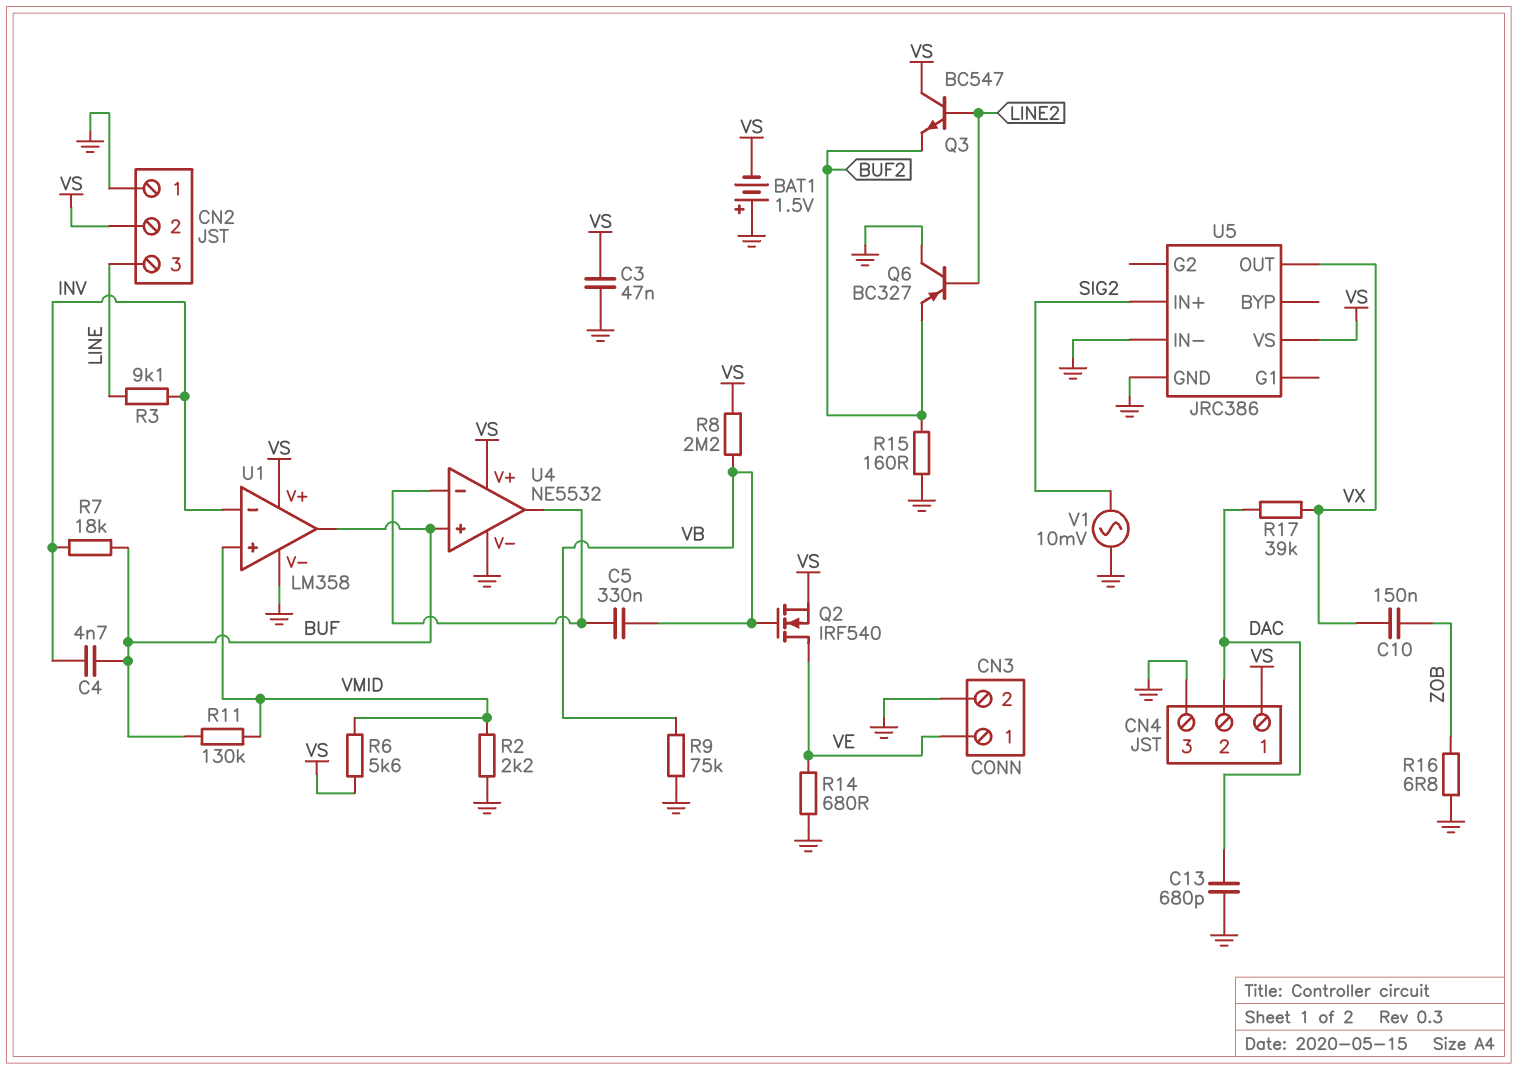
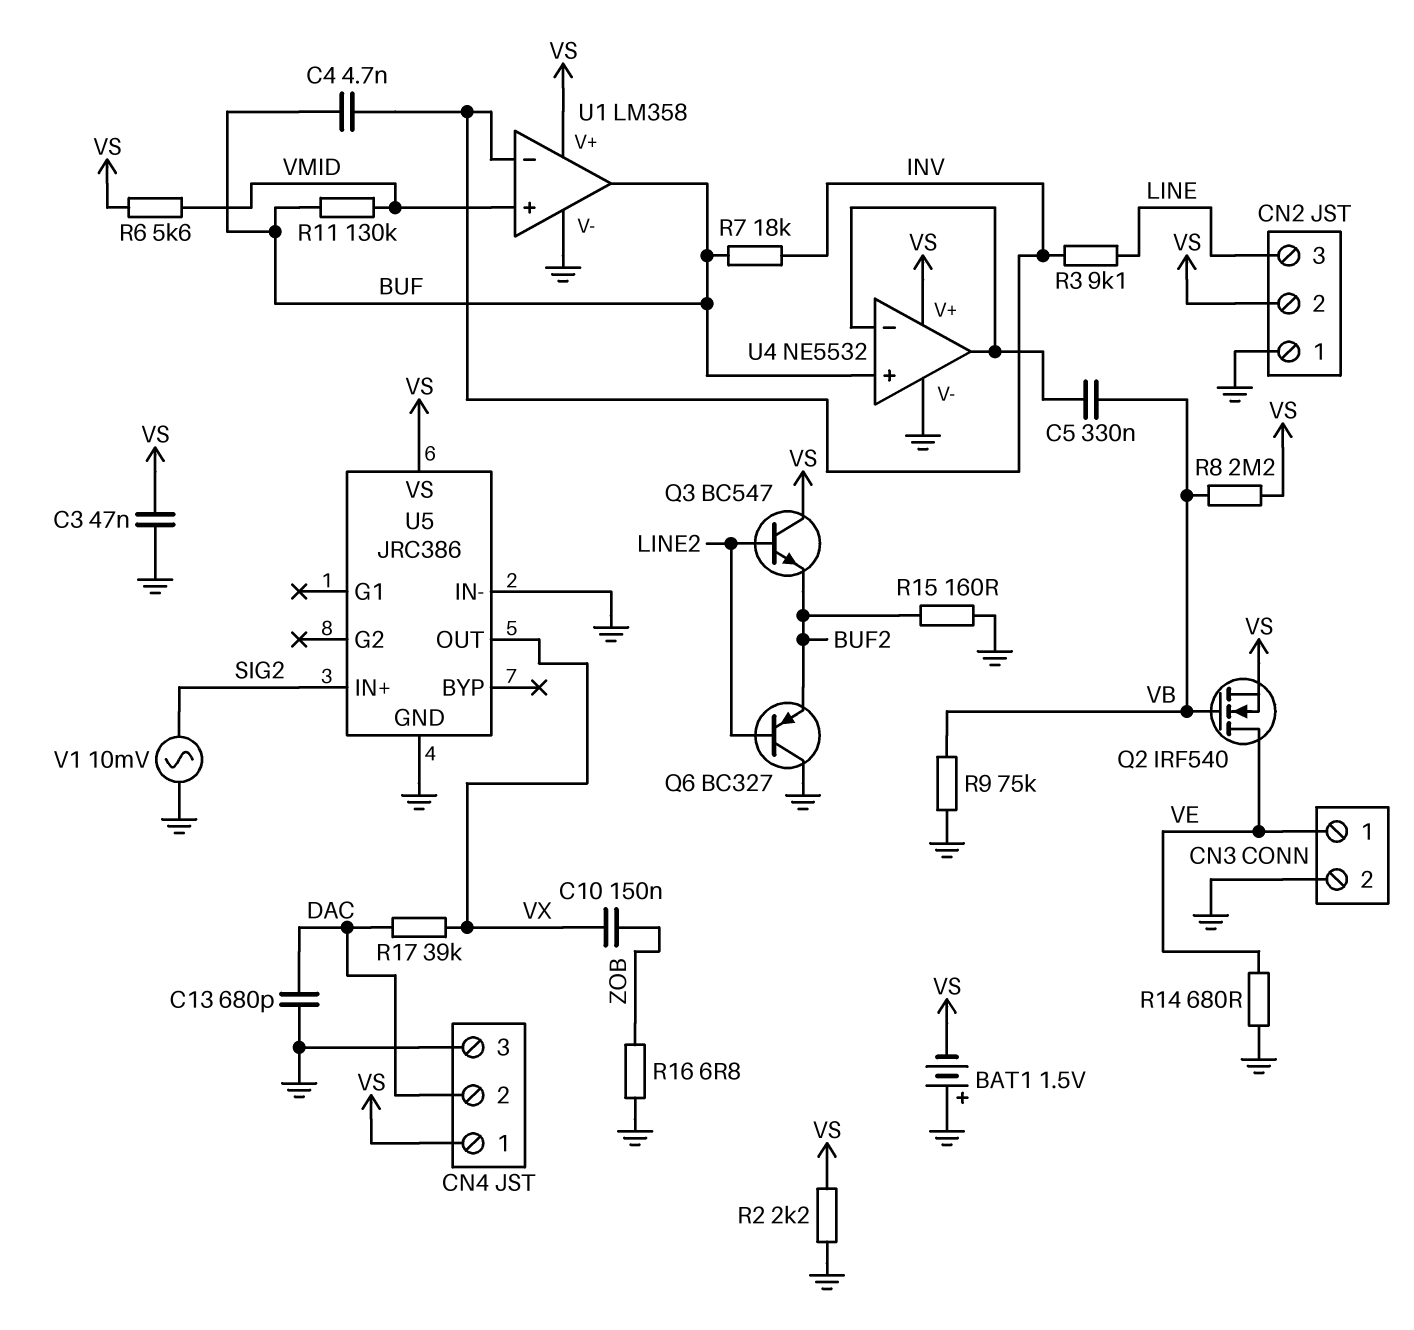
R2: 2.2k (GND, VMID) -> 2.2k (GND, VS)

